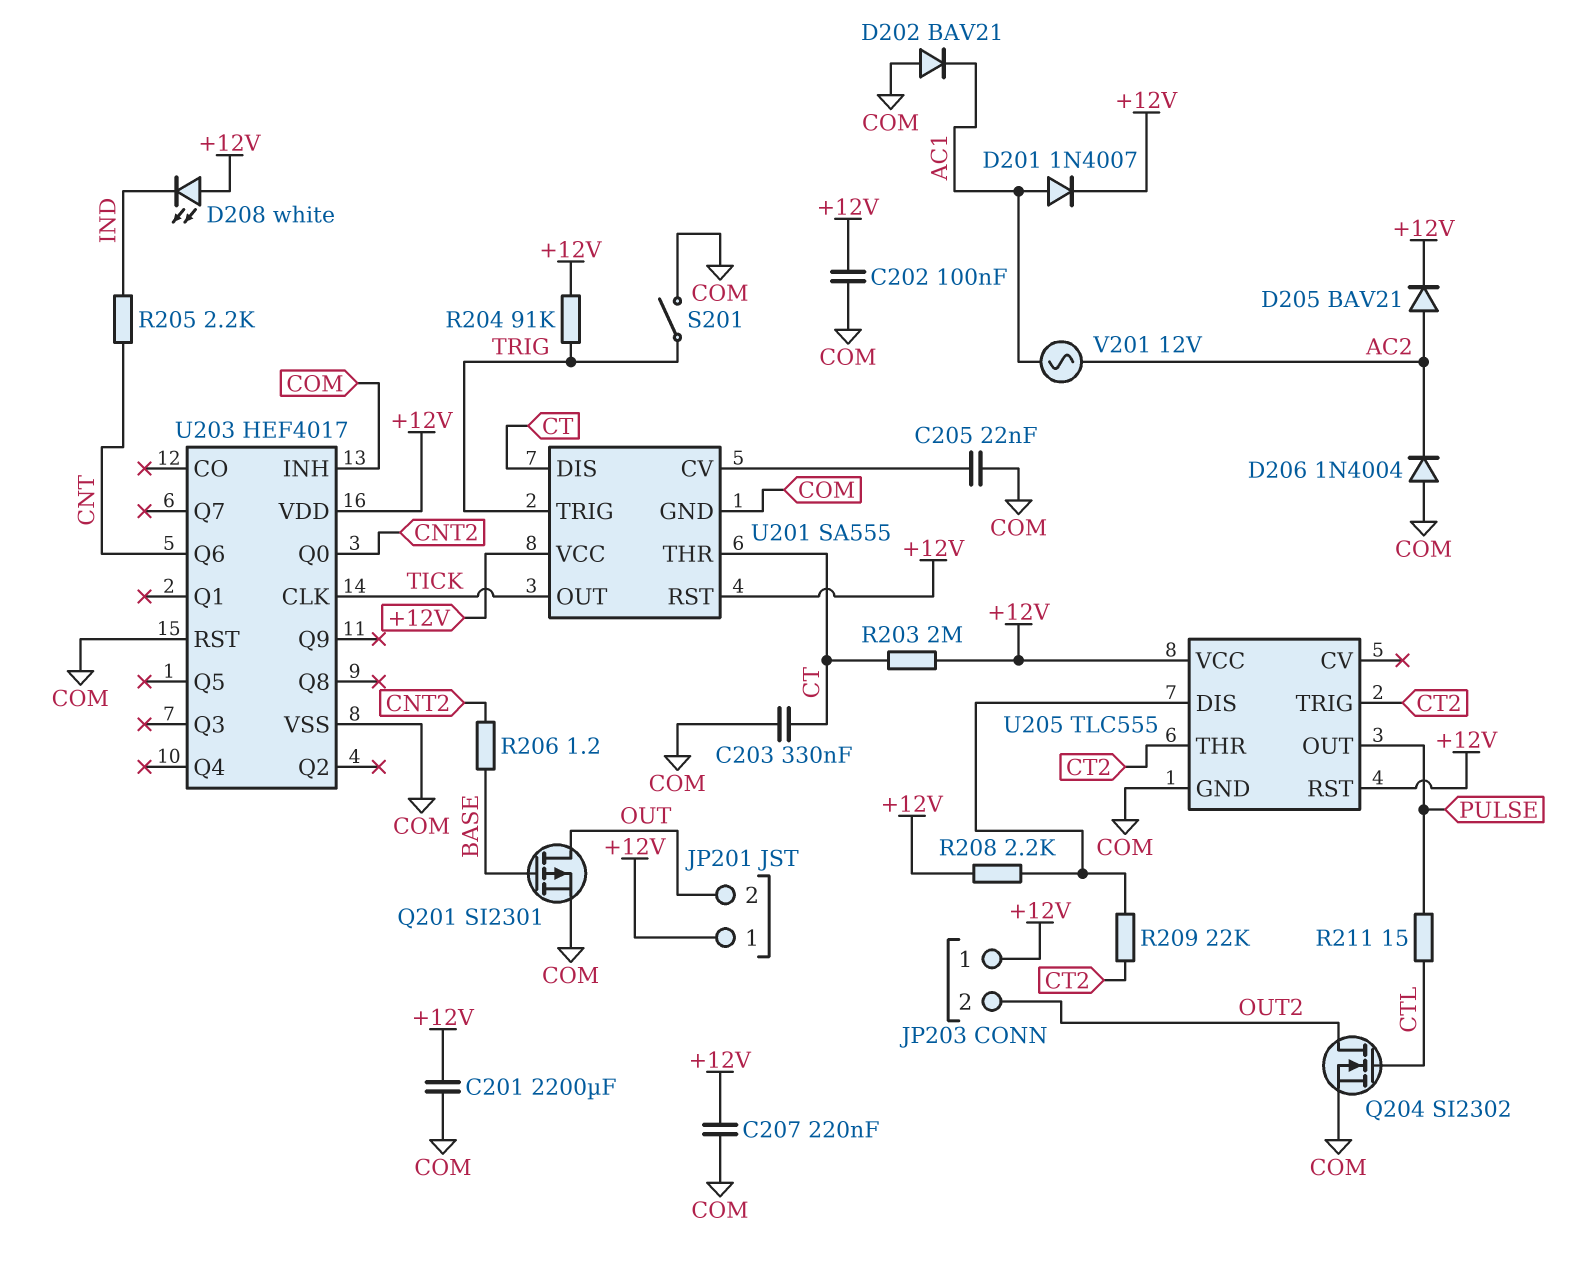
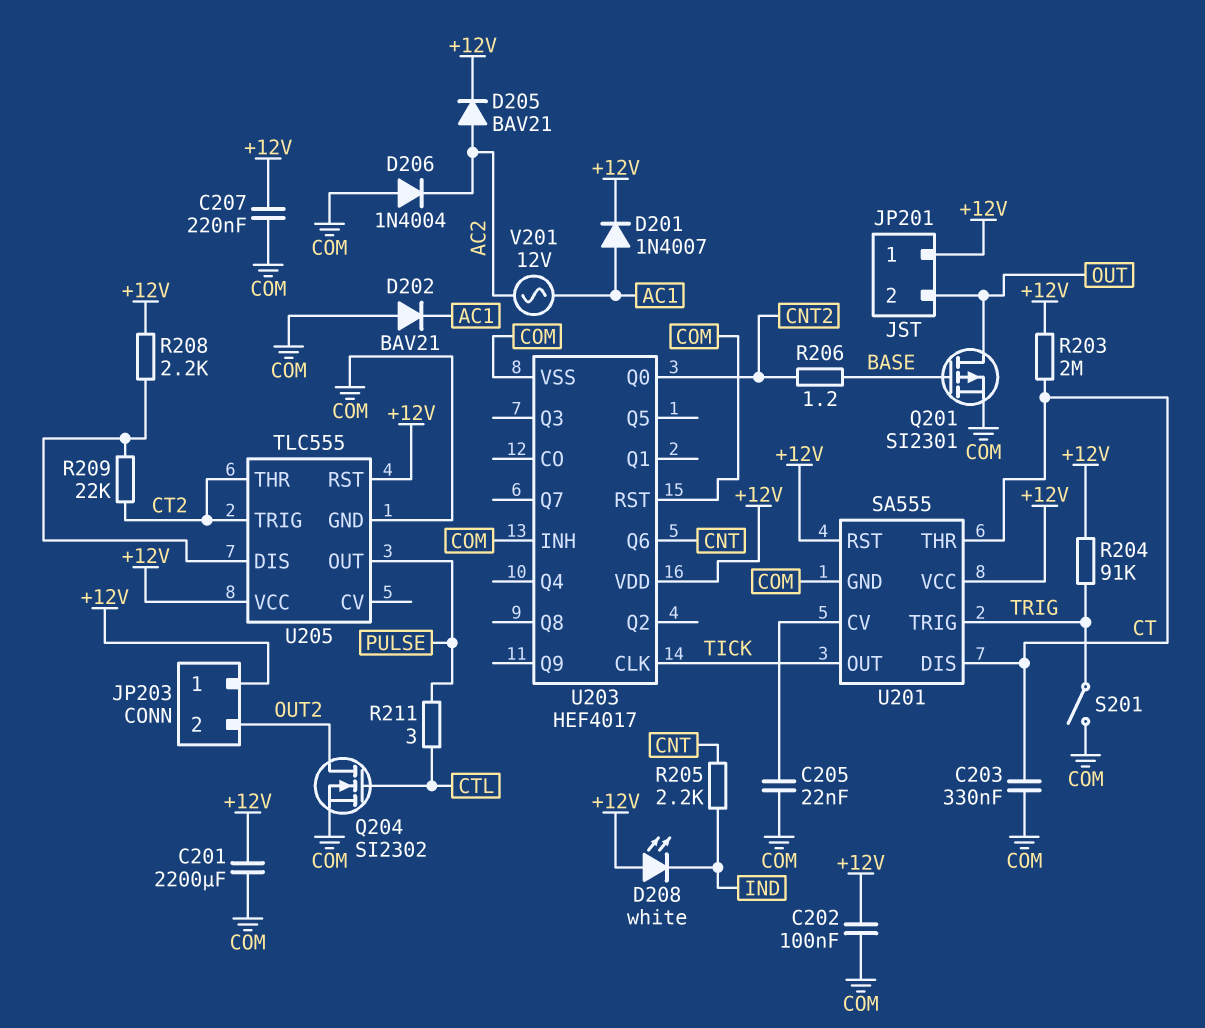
R211: 15 (CTL, PULSE) -> 3 (CTL, PULSE)

